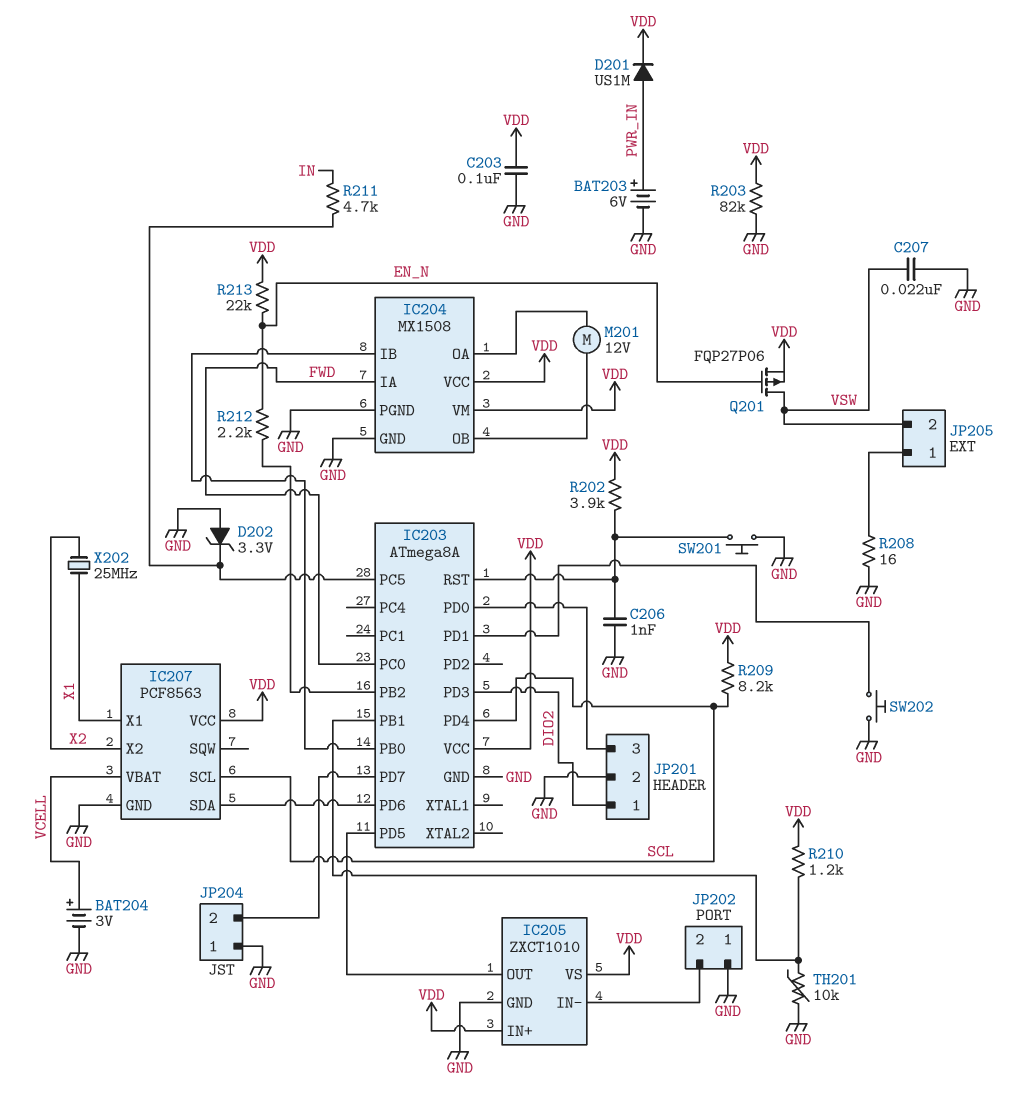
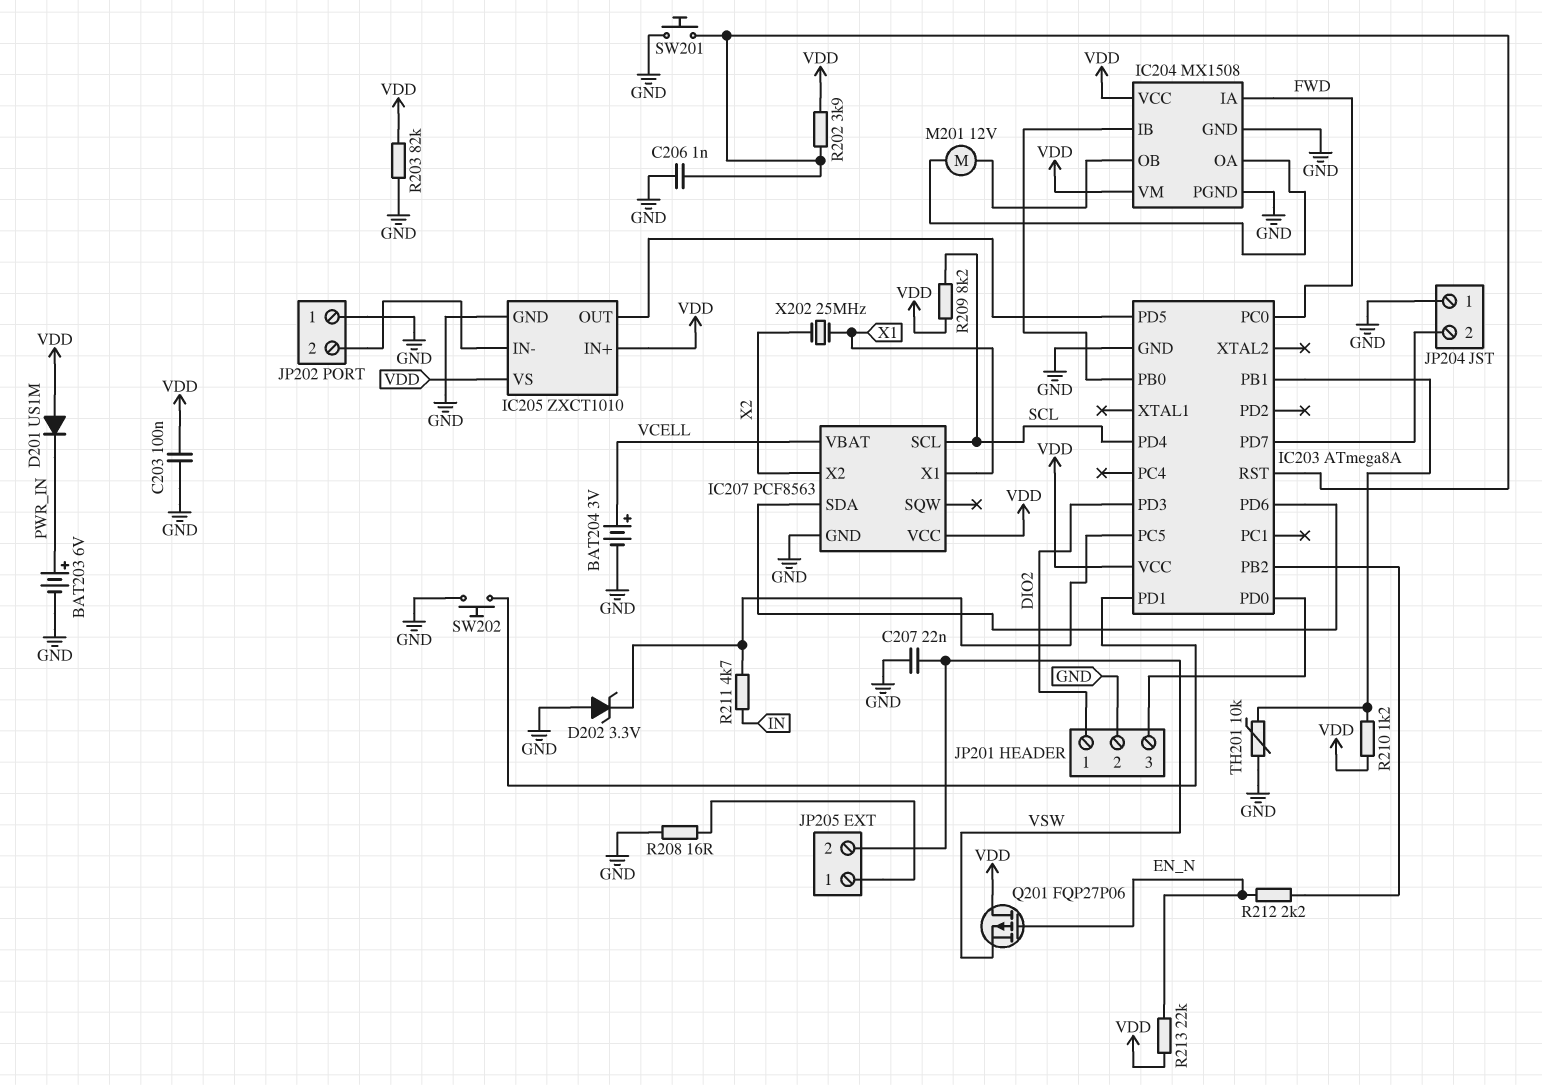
D201: diode US1M (A PWR_IN, K VDD) -> diode US1M (A VDD, K PWR_IN)
Q201: PMOS FQP27P06 (G EN_N, D VSW, S VDD) -> PMOS FQP27P06 (G EN_N, D VDD, S VSW)

